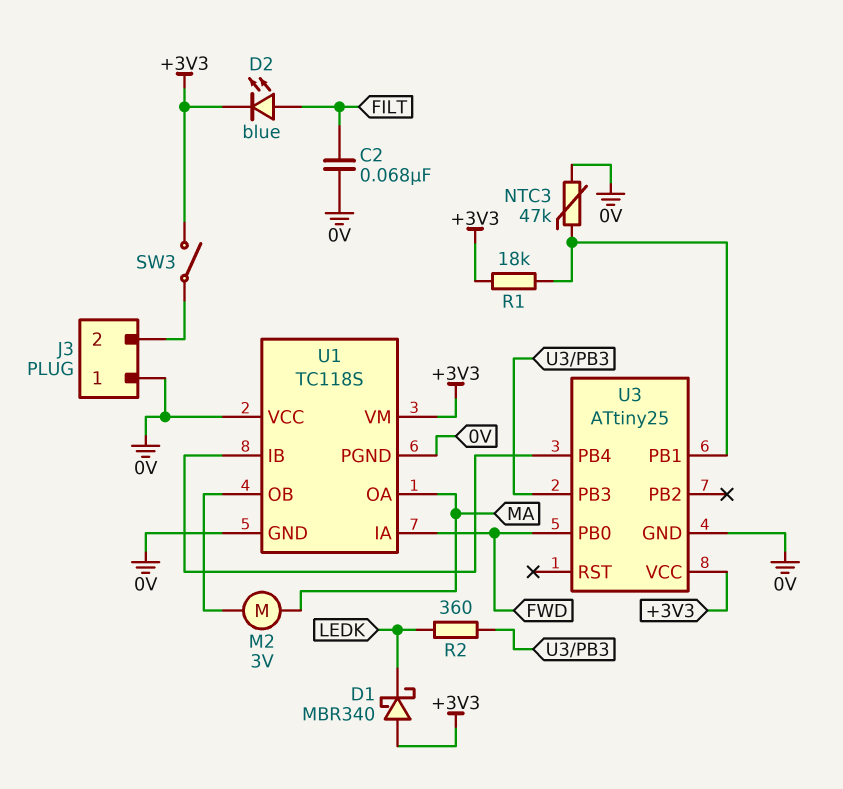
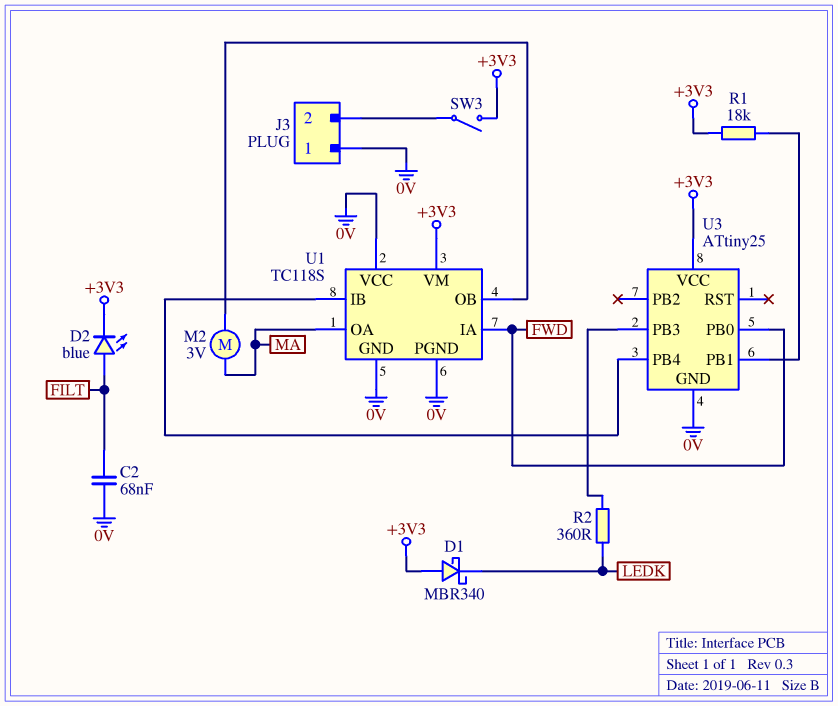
NTC3: 47k (0V, U3/PB1) -> none

